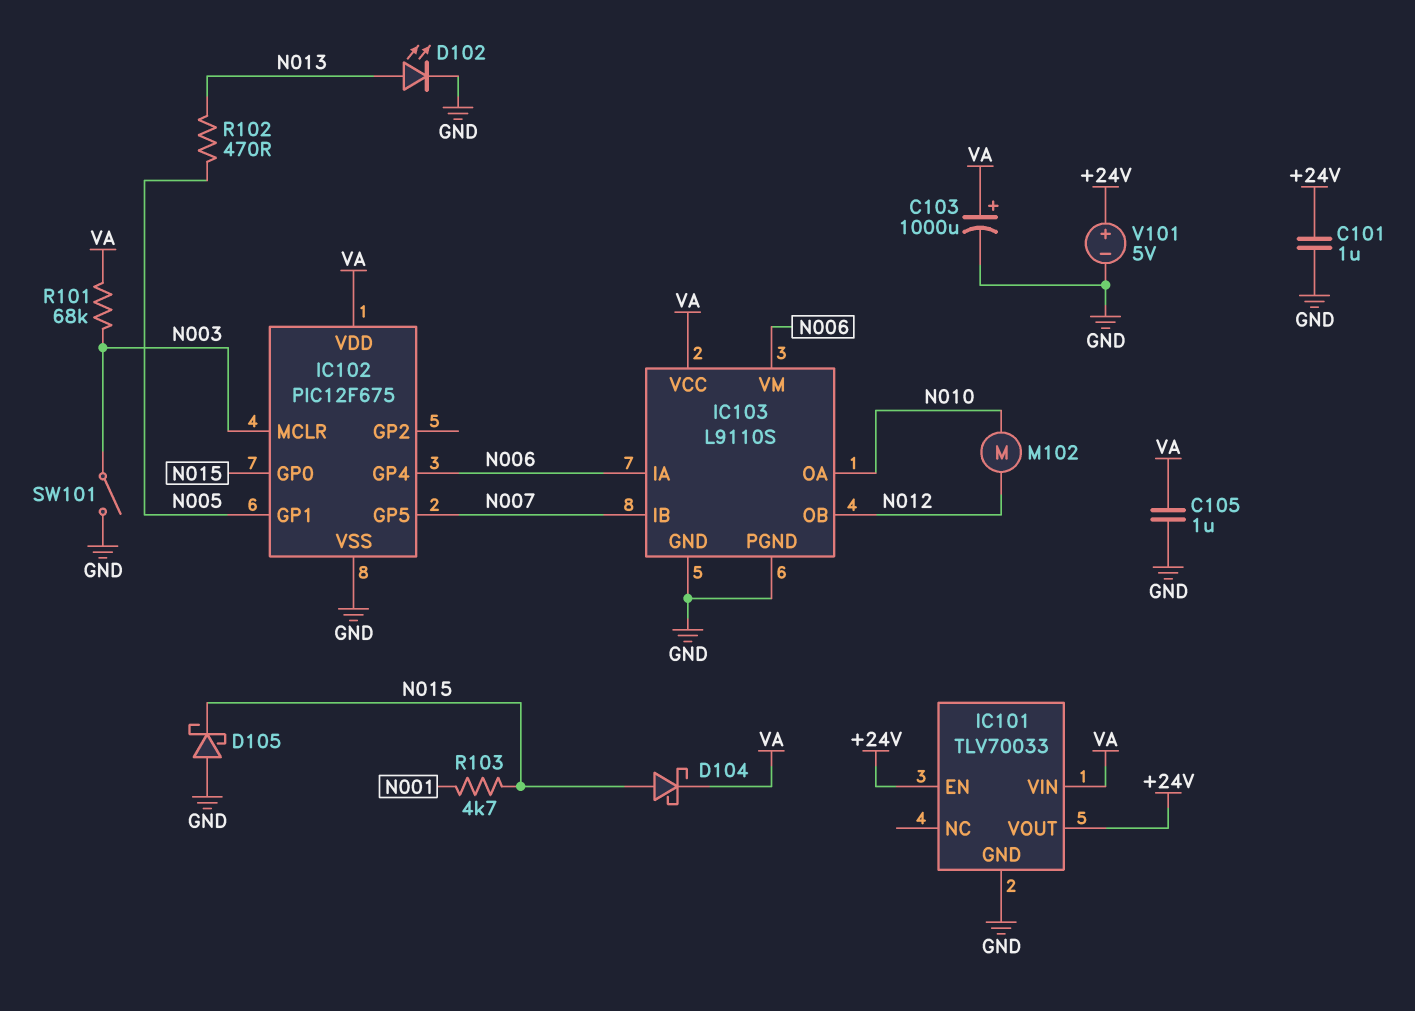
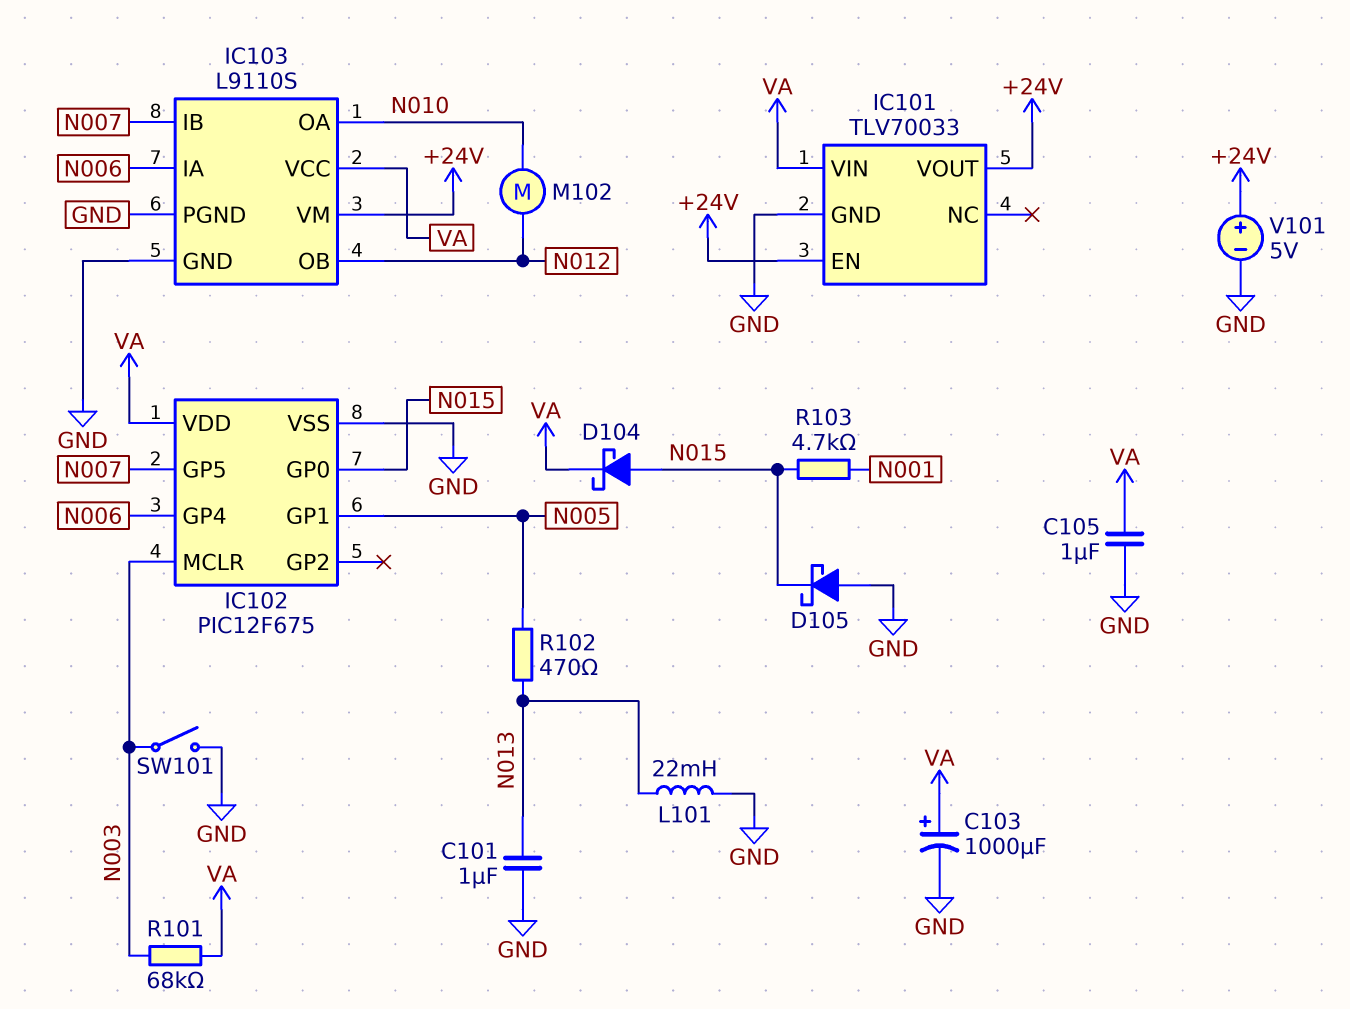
C101: 1uF (+24V, GND) -> 1uF (GND, N013)
D102: LED (A N013, K GND) -> none
IC103 pin VM: N006 -> +24V
L101: none -> 22mH (GND, N013)

